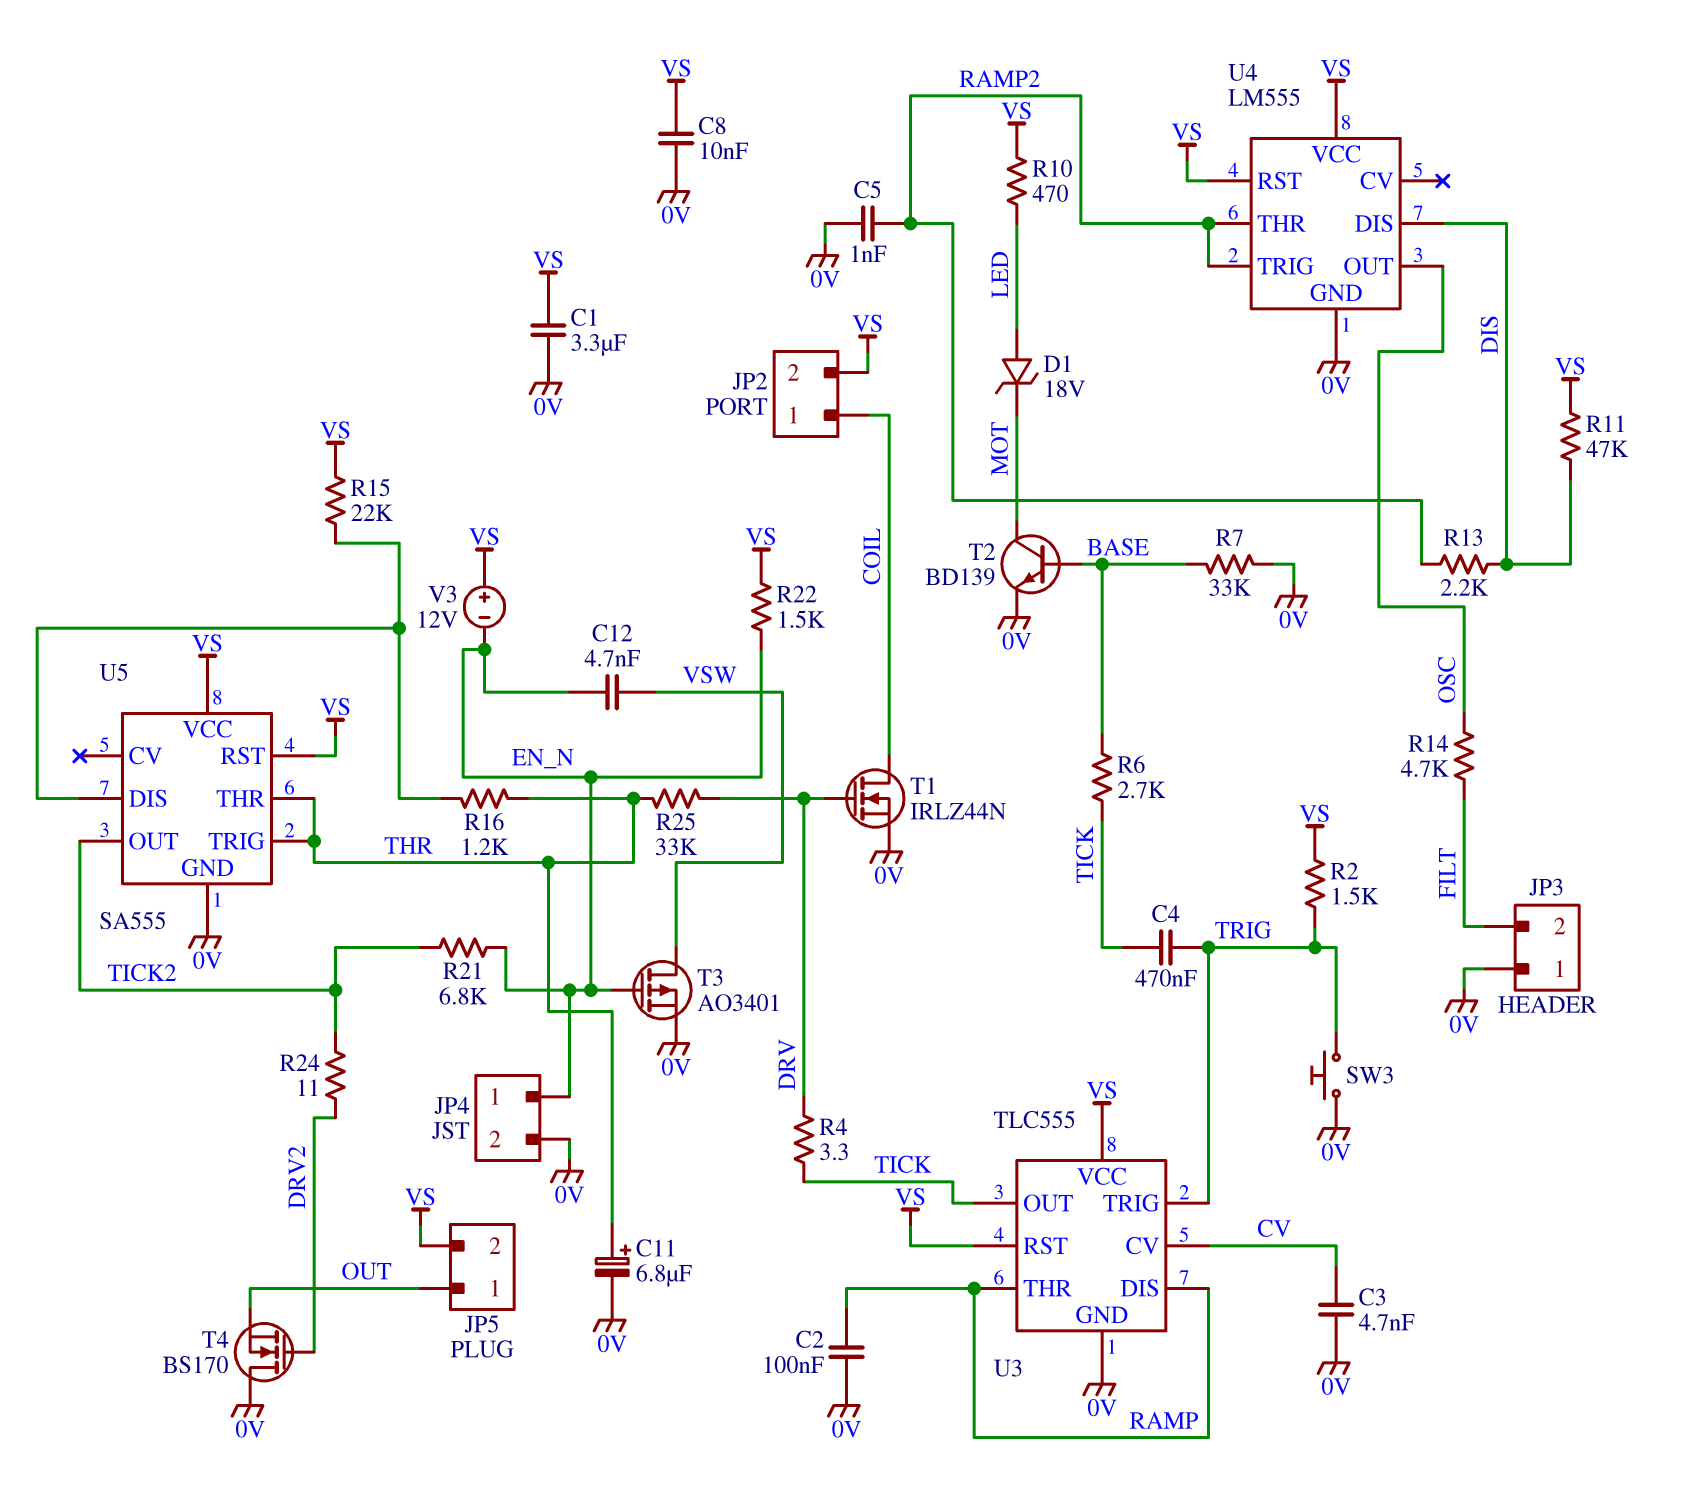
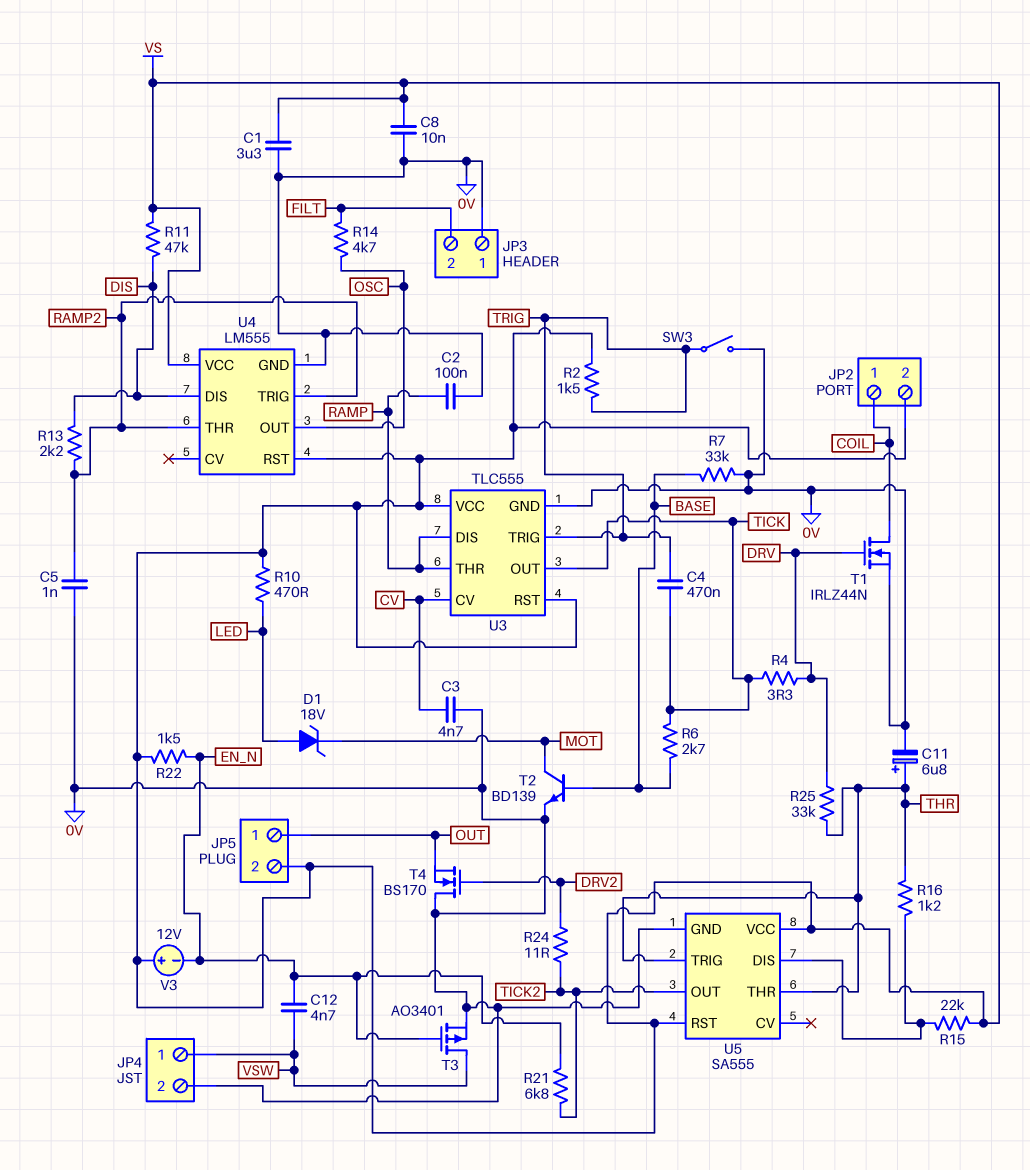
JP4 pin 1: EN_N -> VSW
SW3: button (0V, TRIG) -> switch (0V, TRIG)

